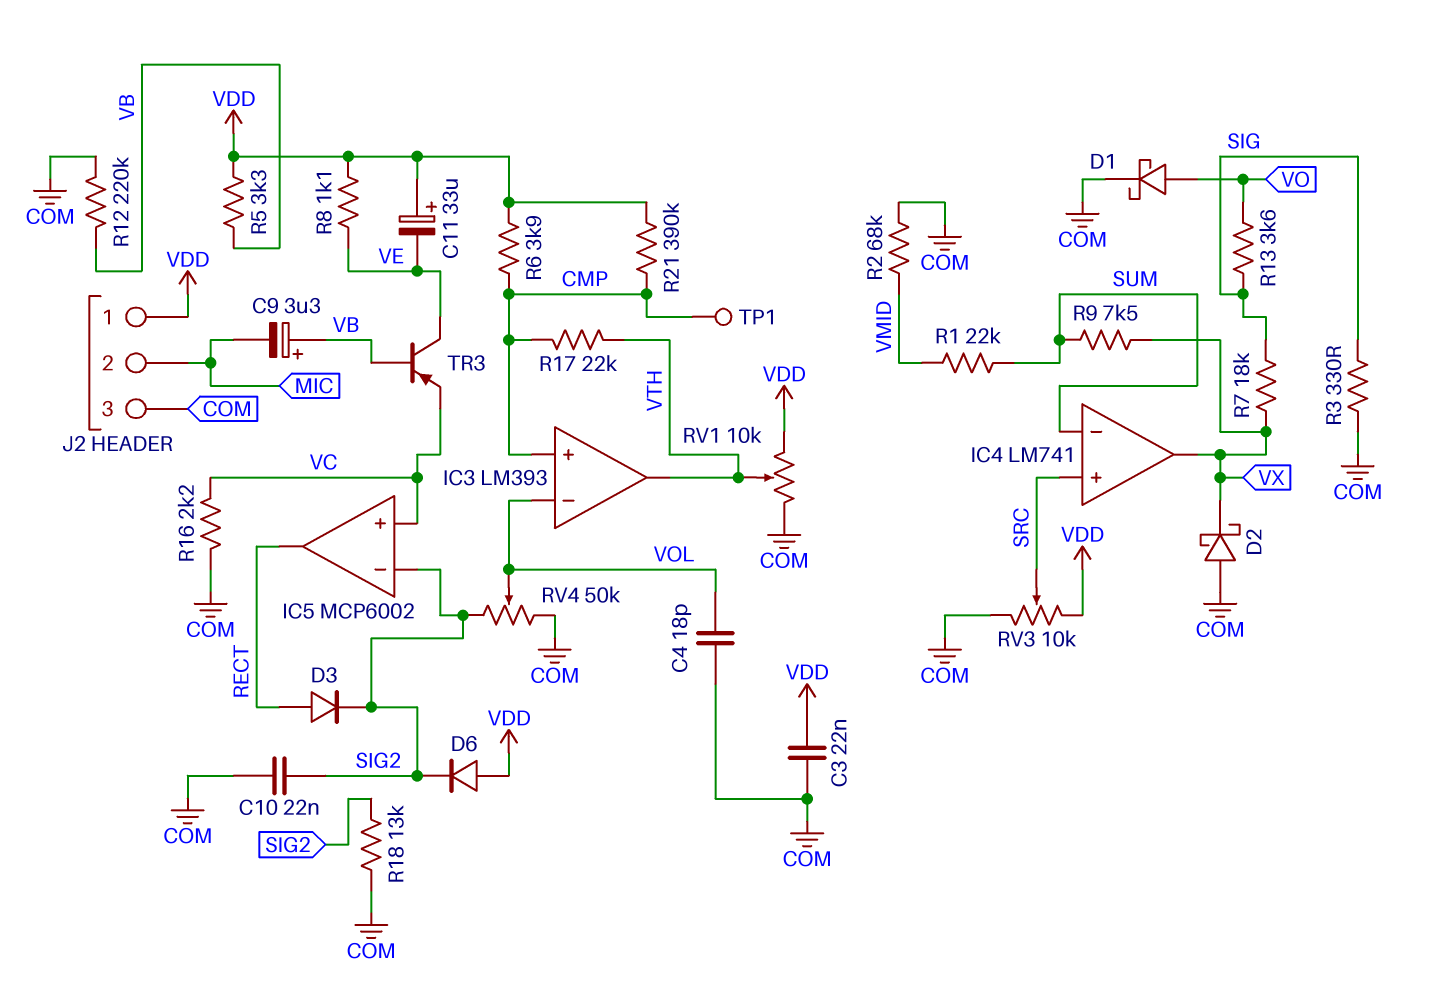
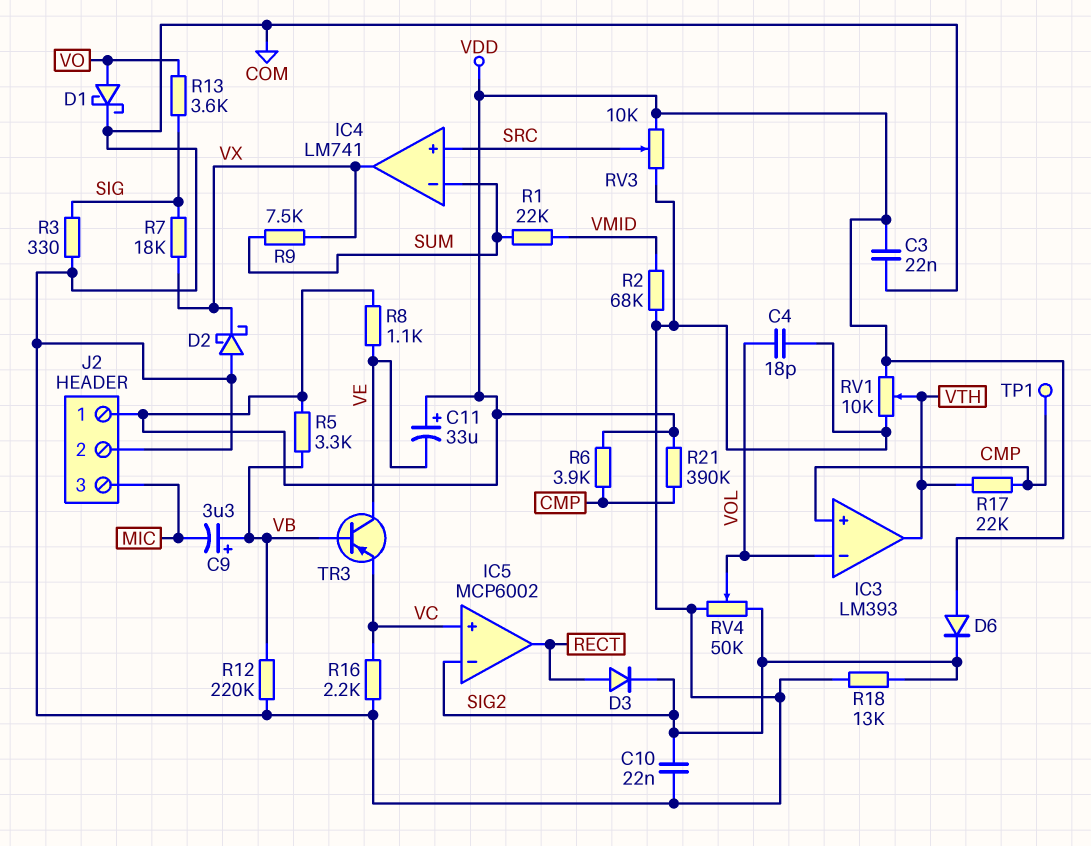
J2 pin 2: MIC -> COM
J2 pin 3: COM -> MIC

